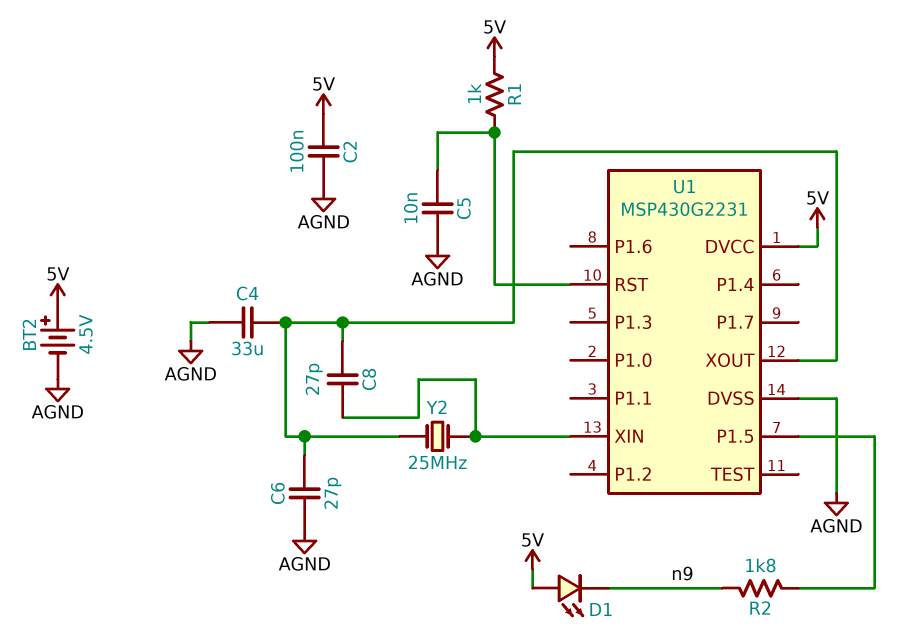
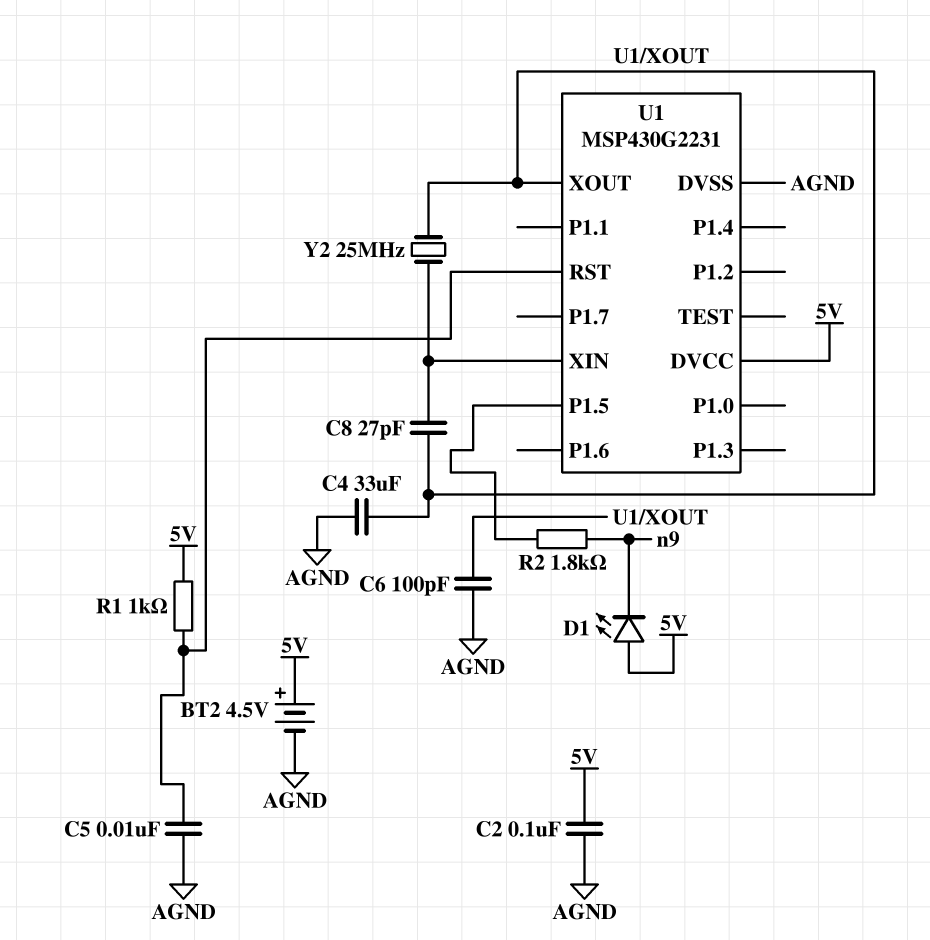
C6: 27pF (AGND, U1/XOUT) -> 100pF (AGND, U1/XOUT)

